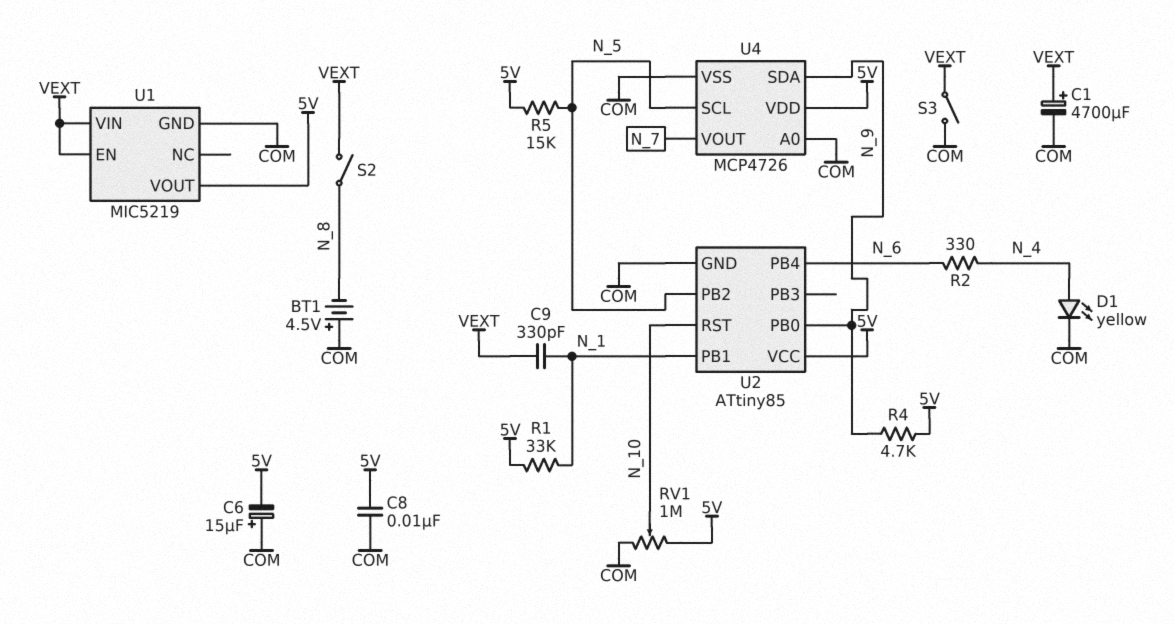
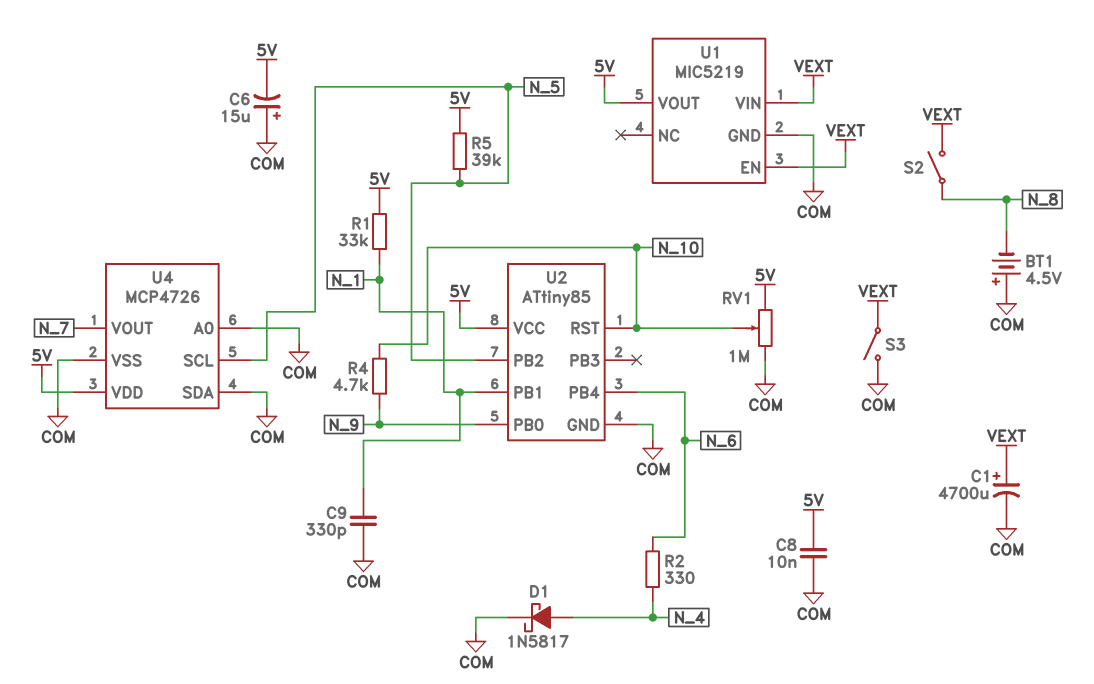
C9: 330pF (N_1, VEXT) -> 330pF (COM, N_1)
D1: LED yellow (A N_4, K COM) -> schottky 1N5817 (A N_4, K COM)
R4: 4.7k (5V, N_9) -> 4.7k (N_9, N_10)
R5: 15k (5V, N_5) -> 39k (5V, N_5)
U4 pin SDA: N_9 -> COM

